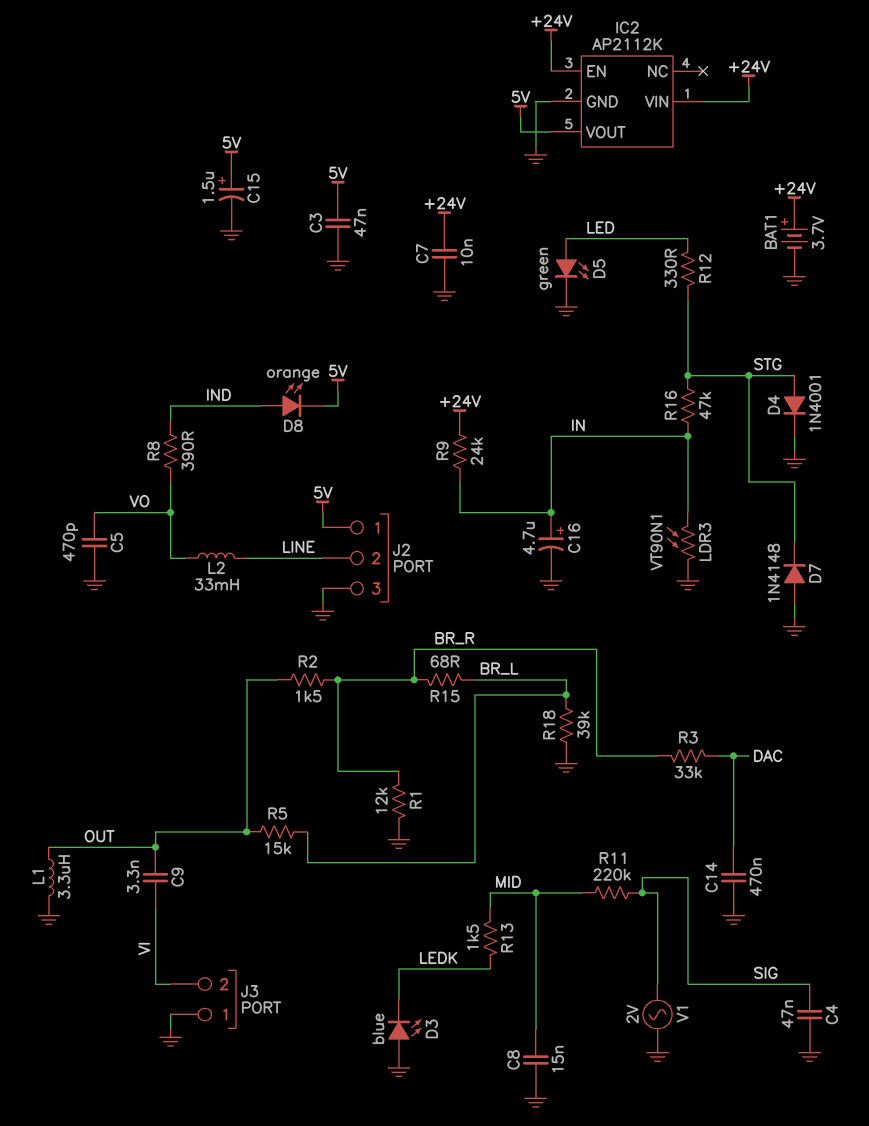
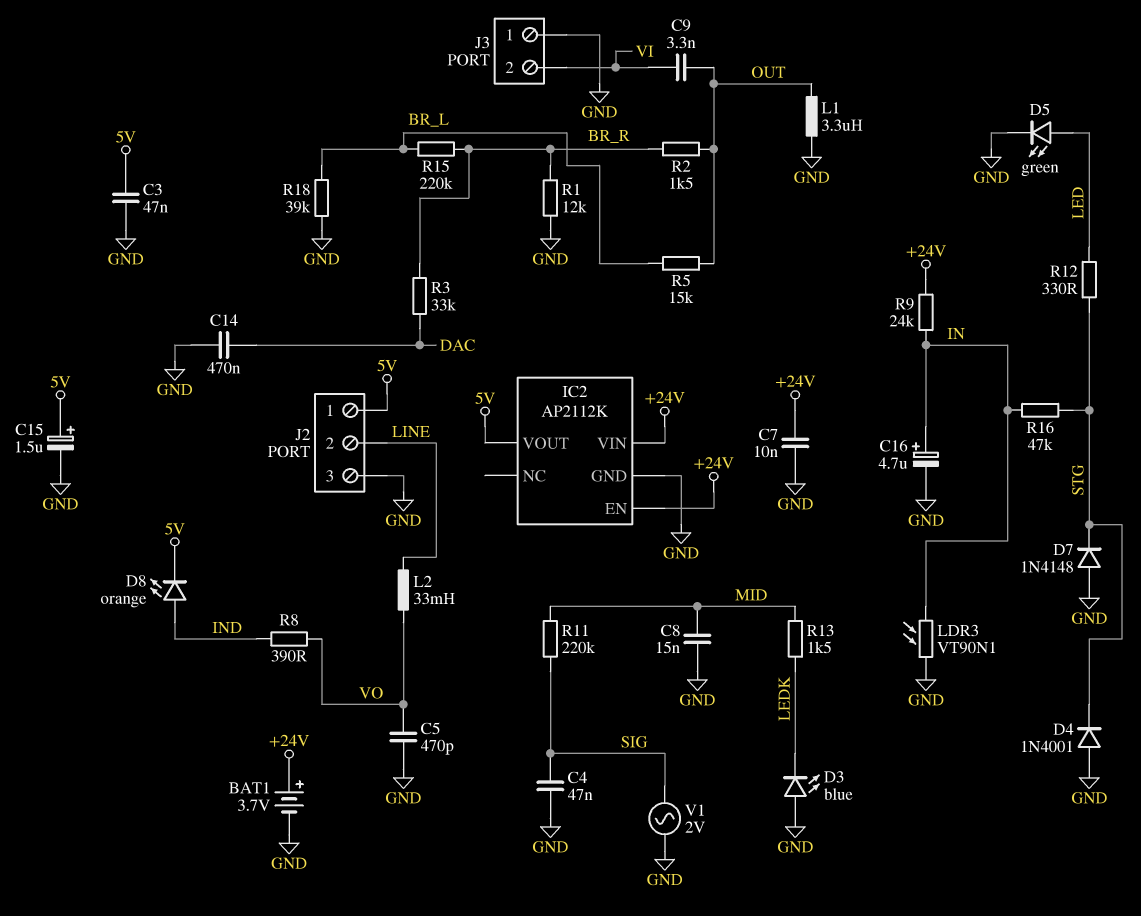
D4: diode 1N4001 (A STG, K GND) -> diode 1N4001 (A GND, K STG)
R15: 68 (BR_L, BR_R) -> 220k (BR_L, BR_R)

